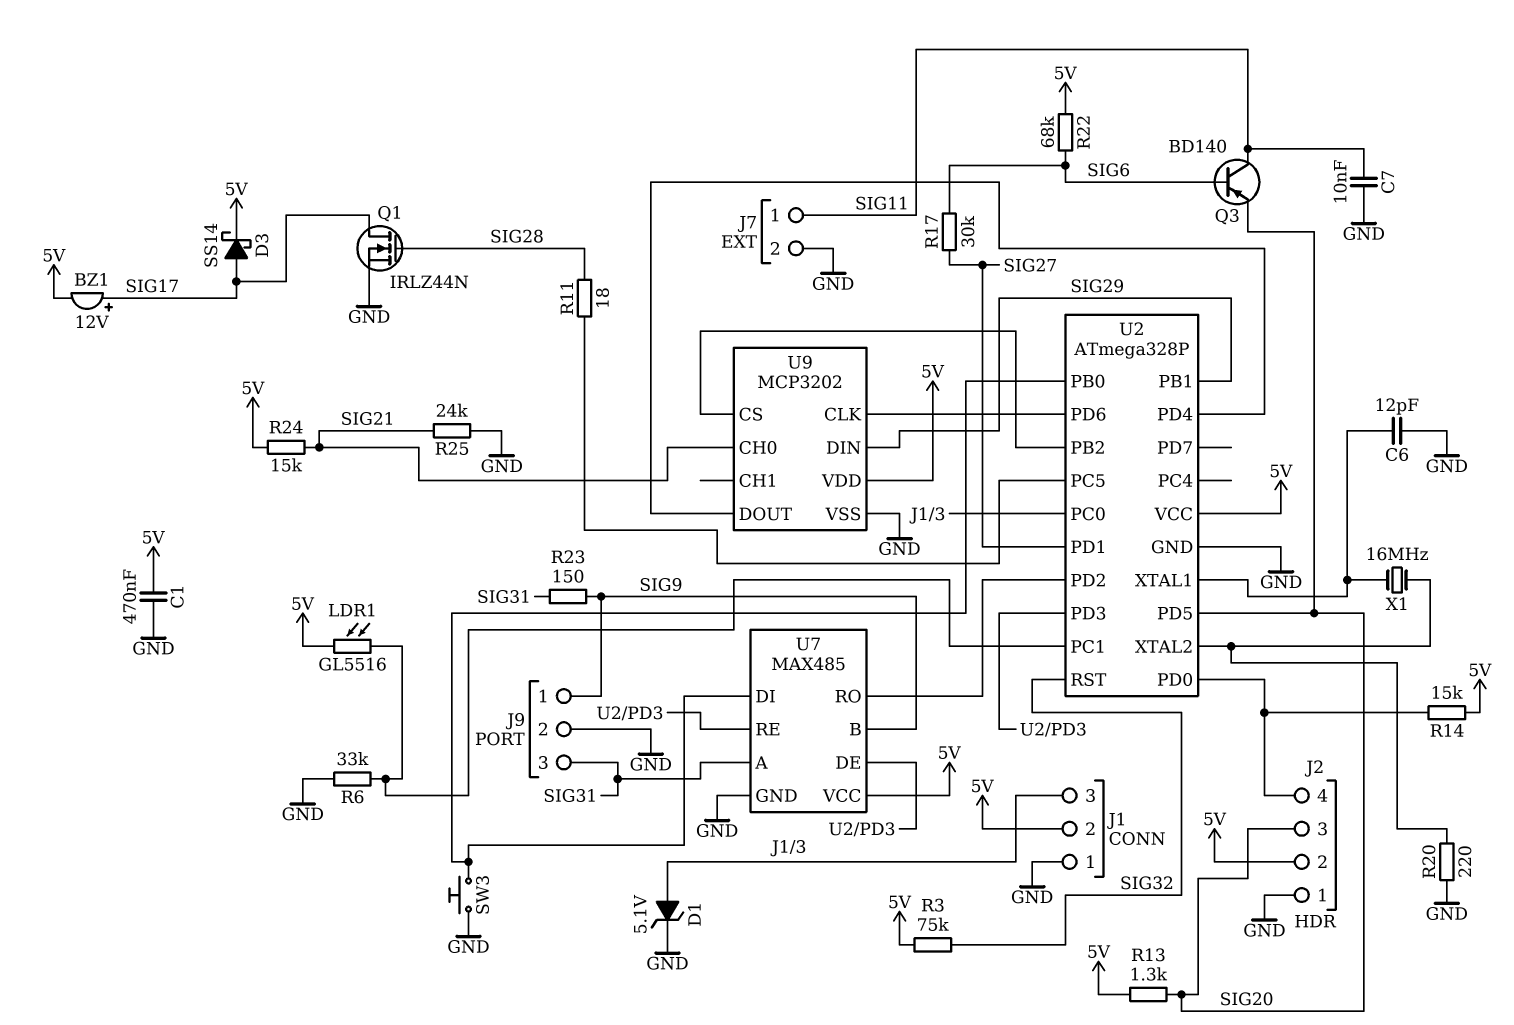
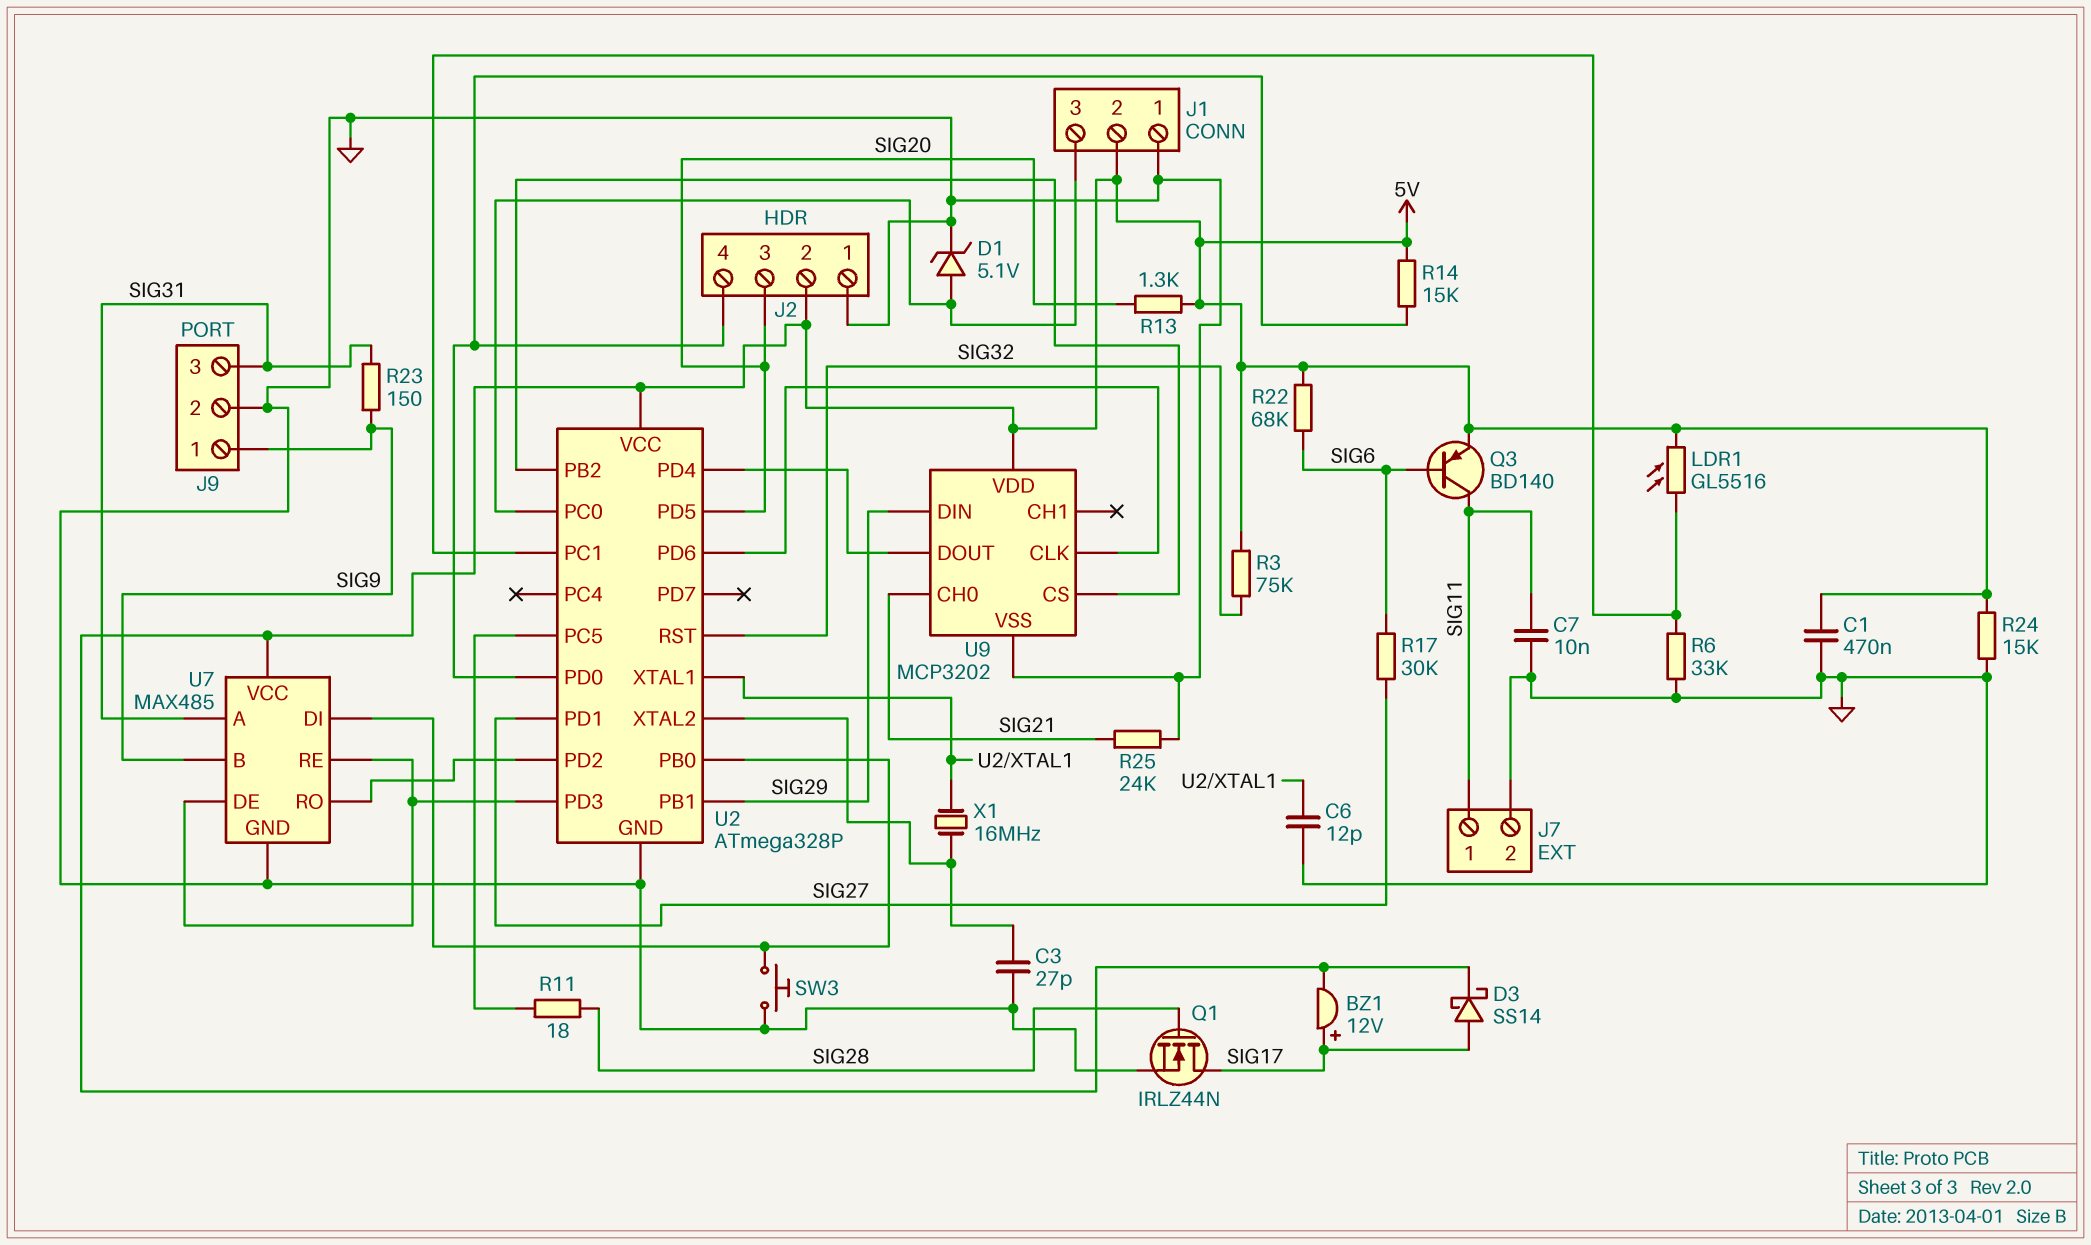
C3: none -> 27pF (GND, U2/XTAL2)
Q3: PNP BD140 (B SIG6, C SIG11, E SIG20) -> PNP BD140 (B SIG6, C SIG11, E 5V)
R20: 220 (GND, U2/XTAL2) -> none
R24: 15k (5V, SIG21) -> 15k (5V, GND)

